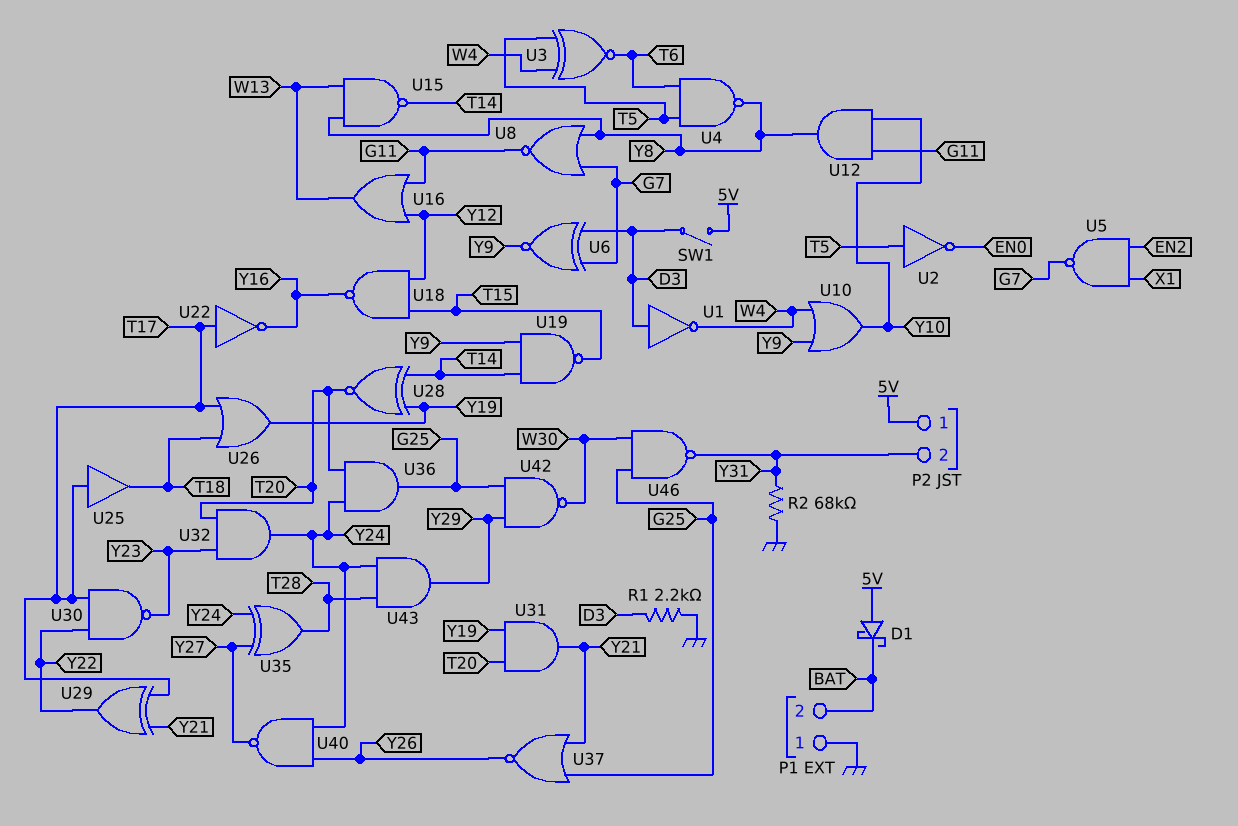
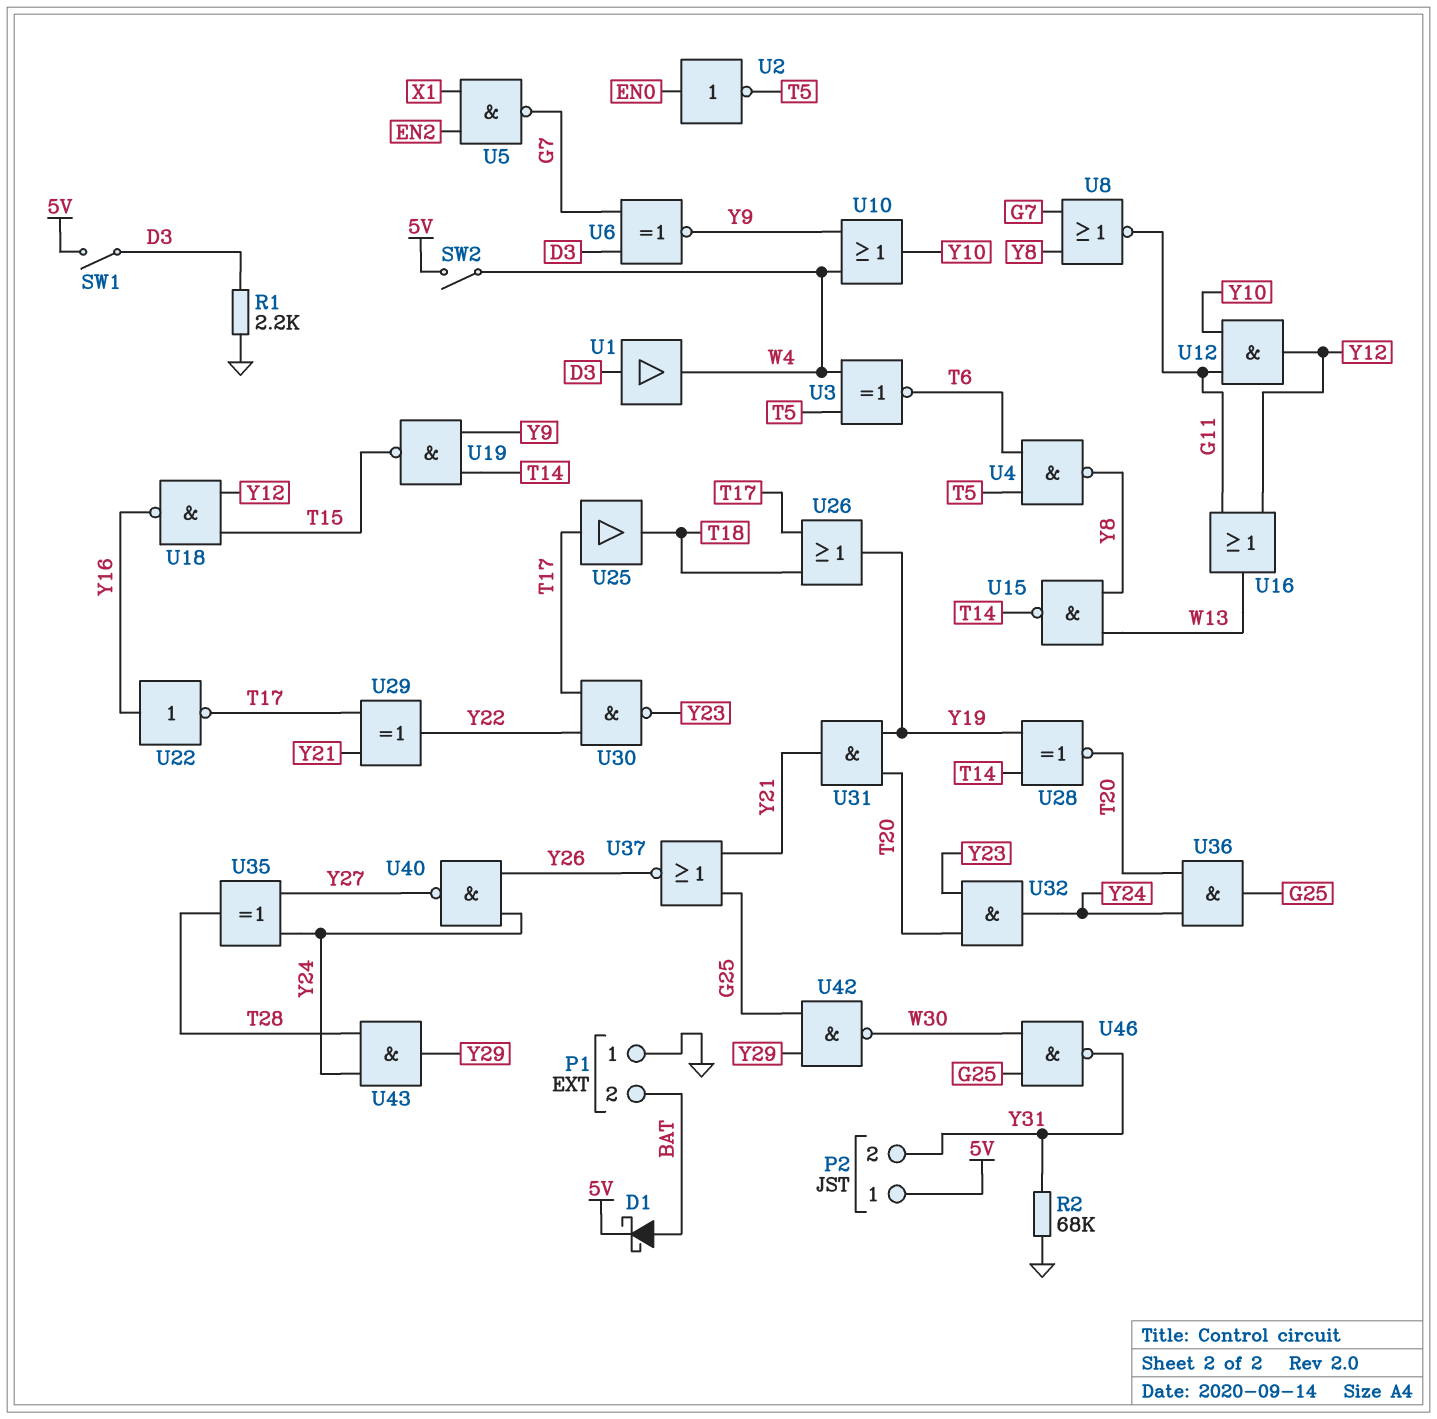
D1: schottky (A 5V, K BAT) -> schottky (A BAT, K 5V)
SW2: none -> switch (5V, W4)
U1: NOT (in D3, out W4) -> buffer (in D3, out W4)
U2: NOT (in T5, out EN0) -> NOT (in EN0, out T5)
U12: AND (in G11, in Y10, out Y8) -> AND (in G11, in Y10, out Y12)
U22: NOT (in T17, out Y16) -> NOT (in Y16, out T17)

